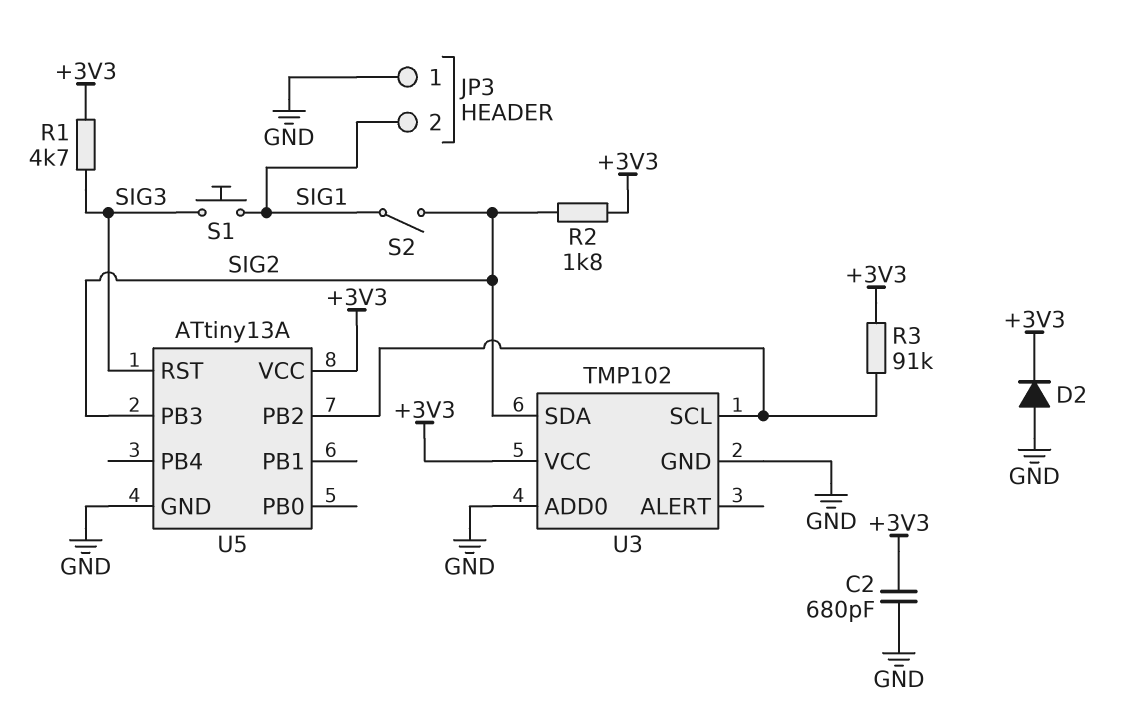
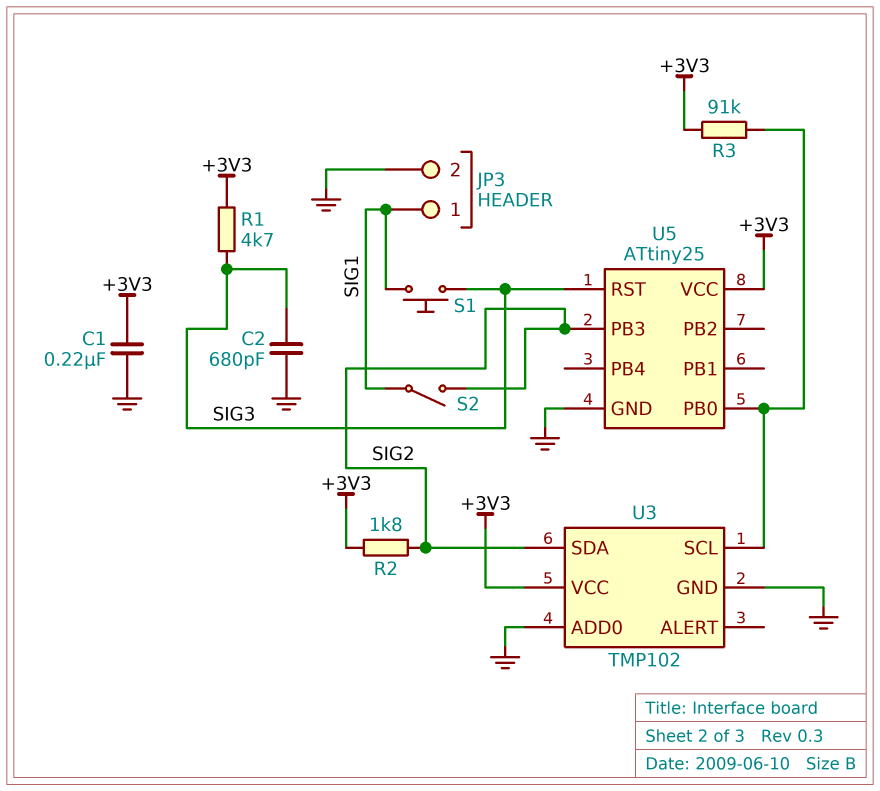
C1: none -> 220nF (+3V3, GND)
C2: 680pF (+3V3, GND) -> 680pF (GND, SIG3)
D2: diode (A GND, K +3V3) -> none
JP3 pin 1: GND -> SIG1
JP3 pin 2: SIG1 -> GND
U5: ATtiny13A -> ATtiny25
U5 pin PB0: none -> U3/SCL
U5 pin PB2: U3/SCL -> none

